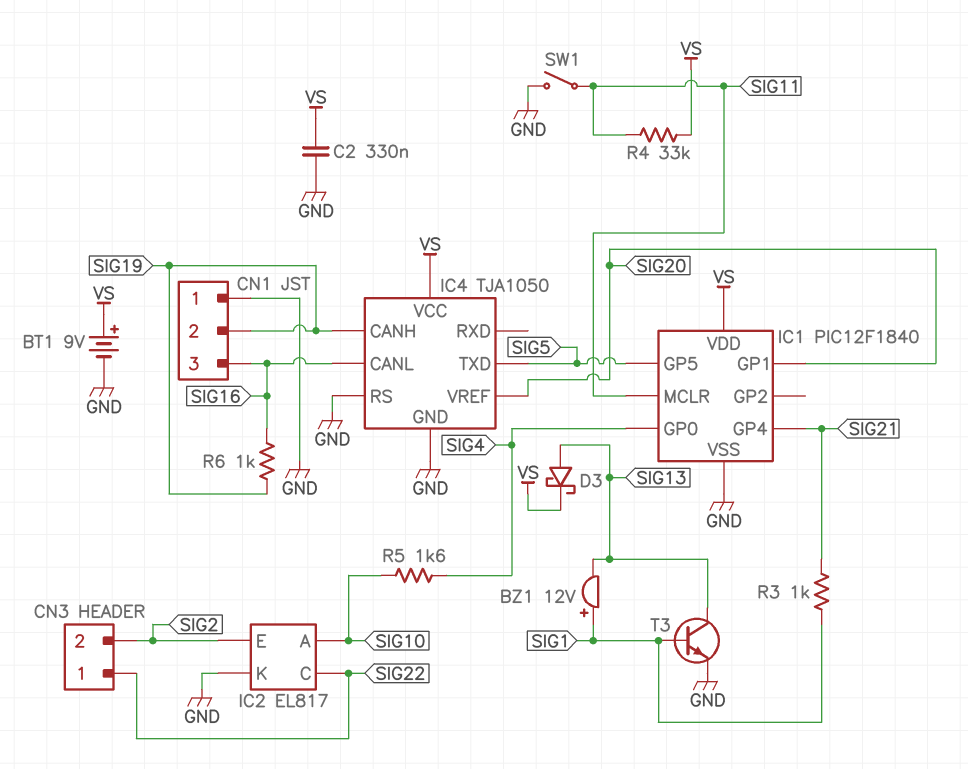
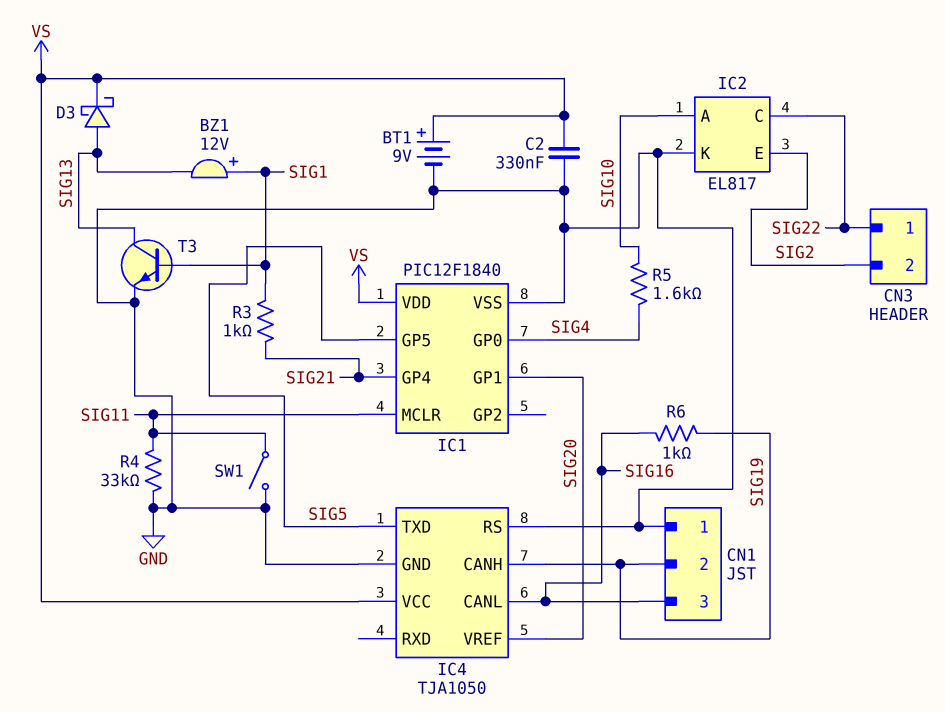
R4: 33k (SIG11, VS) -> 33k (GND, SIG11)

